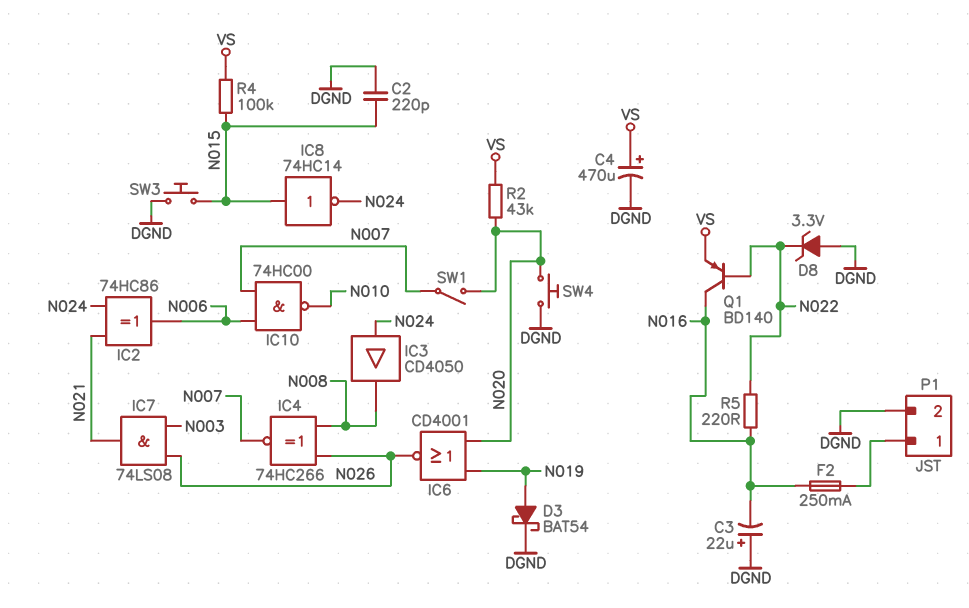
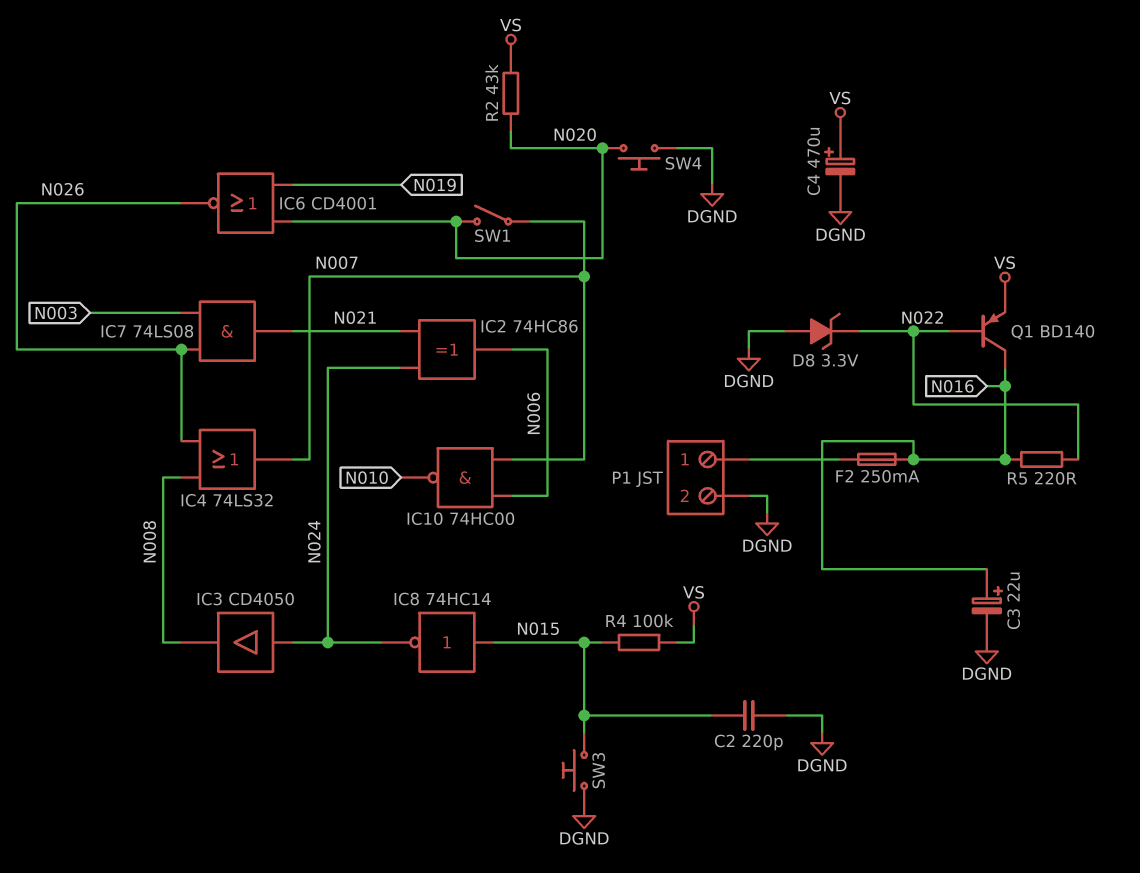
C3: 22uF (plus DGND, minus N016) -> 22uF (plus N016, minus DGND)
D3: schottky BAT54 (A N019, K DGND) -> none
IC4: XNOR 74HC266 (in N008, in N026, out N007) -> OR 74LS32 (in N008, in N026, out N007)

